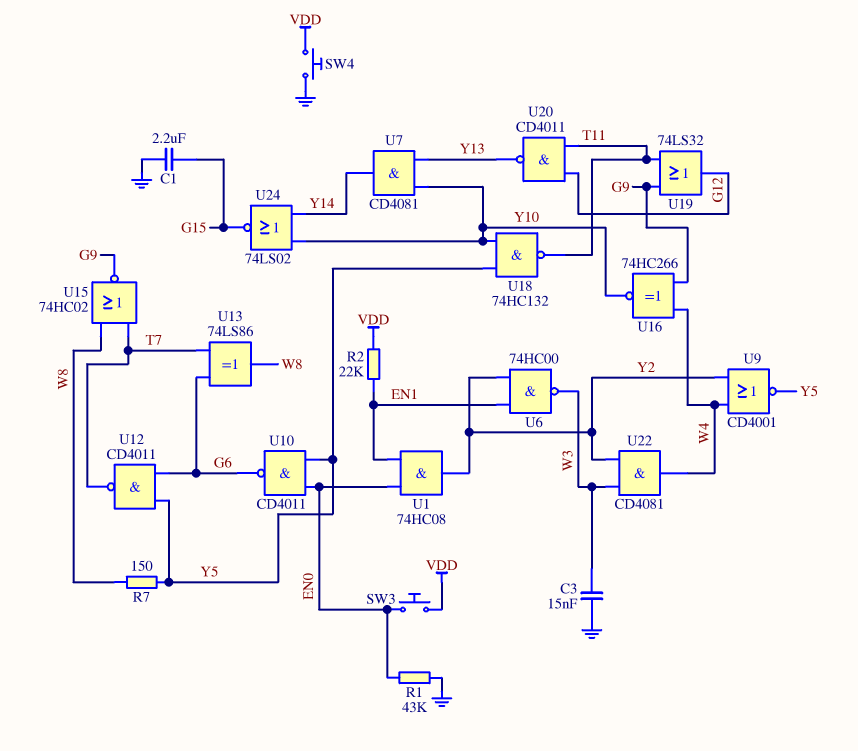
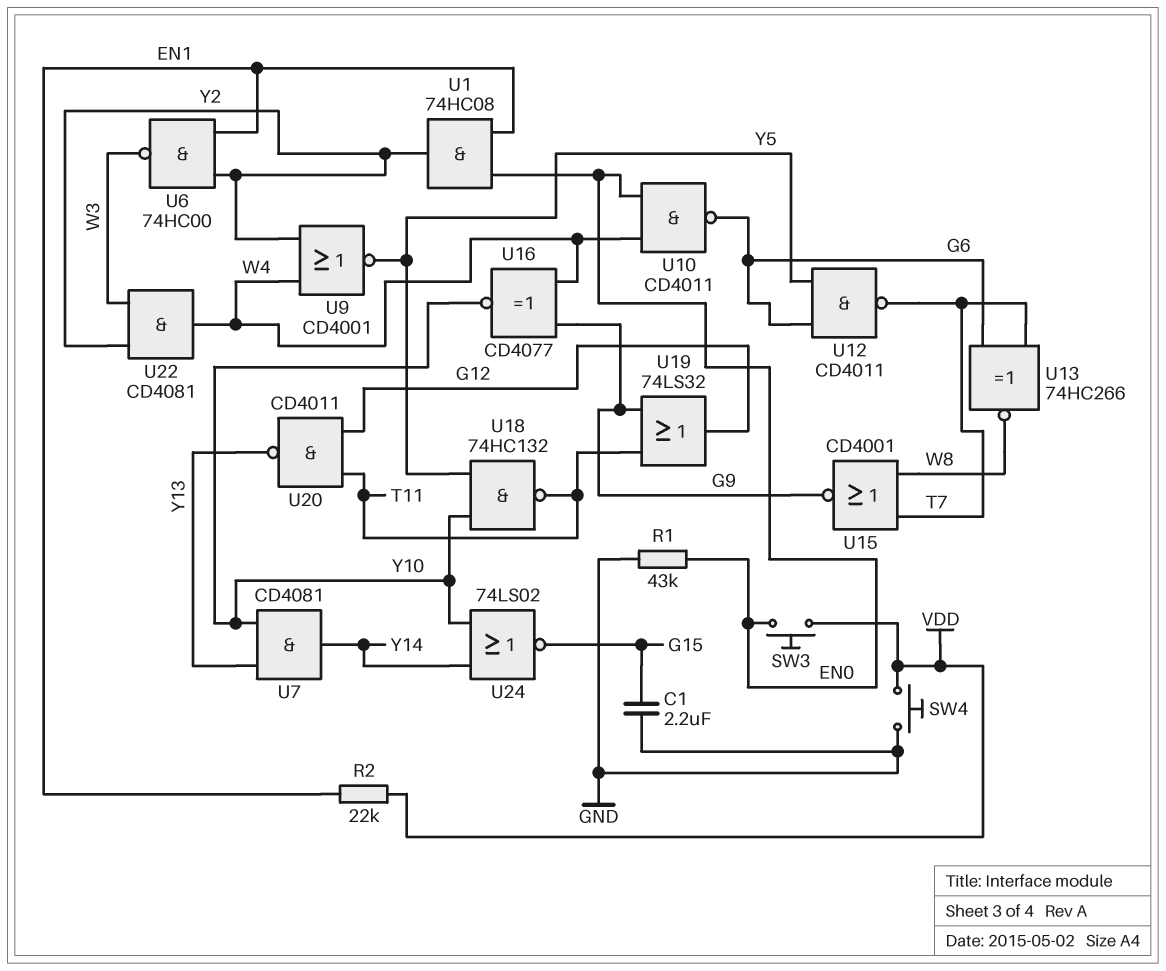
C3: 15nF (GND, W3) -> none
R7: 150 (W8, Y5) -> none
U10: NAND CD4011 (in EN0, in Y5, out G6) -> NAND CD4011 (in EN0, in W4, out G6)
U13: XOR 74LS86 (in G6, in T7, out W8) -> XNOR 74HC266 (in G6, in T7, out W8)
U15: NOR 74HC02 (in T7, in W8, out G9) -> NOR CD4001 (in T7, in W8, out G9)
U16: XNOR 74HC266 (in G9, in W4, out Y10) -> XNOR CD4077 (in G9, in W4, out Y10)

